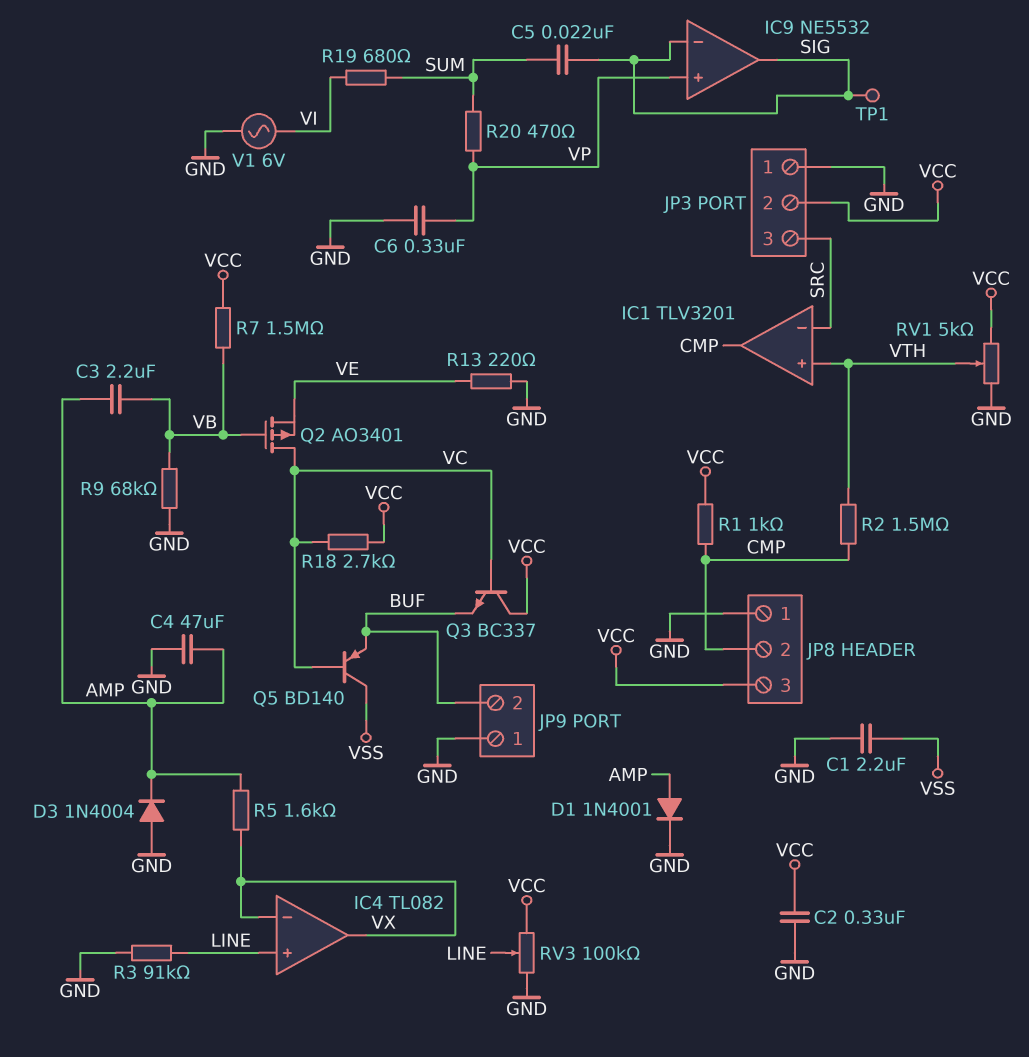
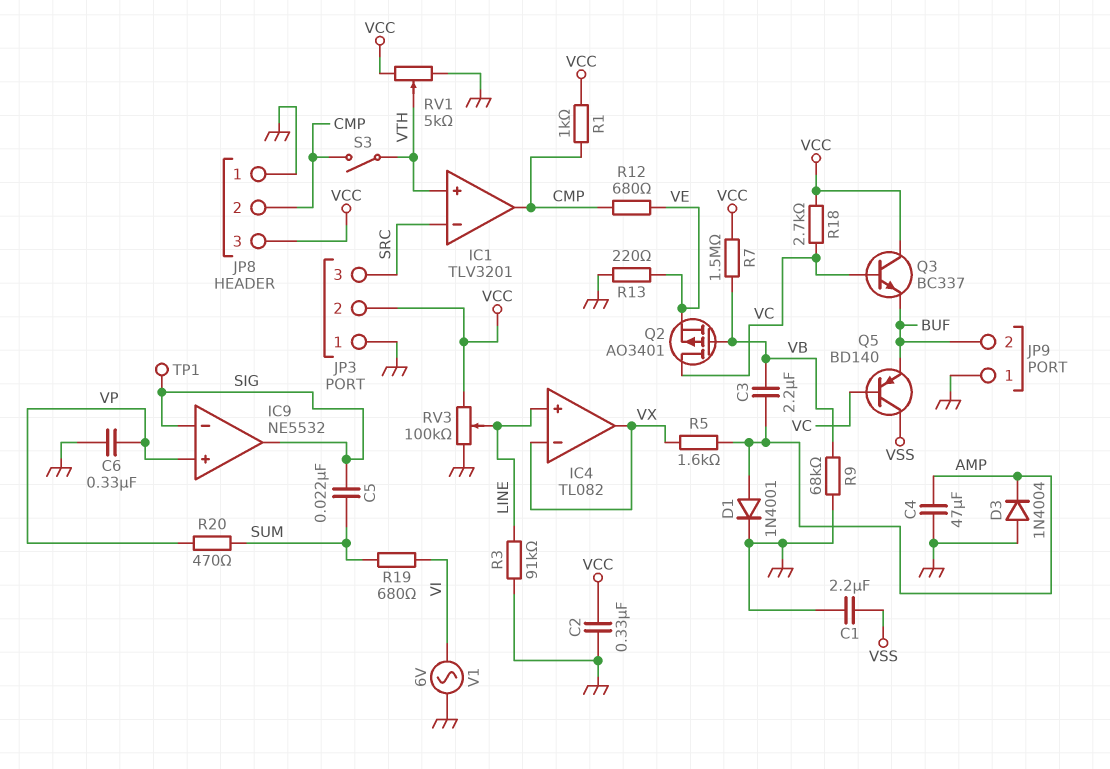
R2: 1.5M (CMP, VTH) -> none
R12: none -> 680 (CMP, VE)
S3: none -> switch (CMP, VTH)

